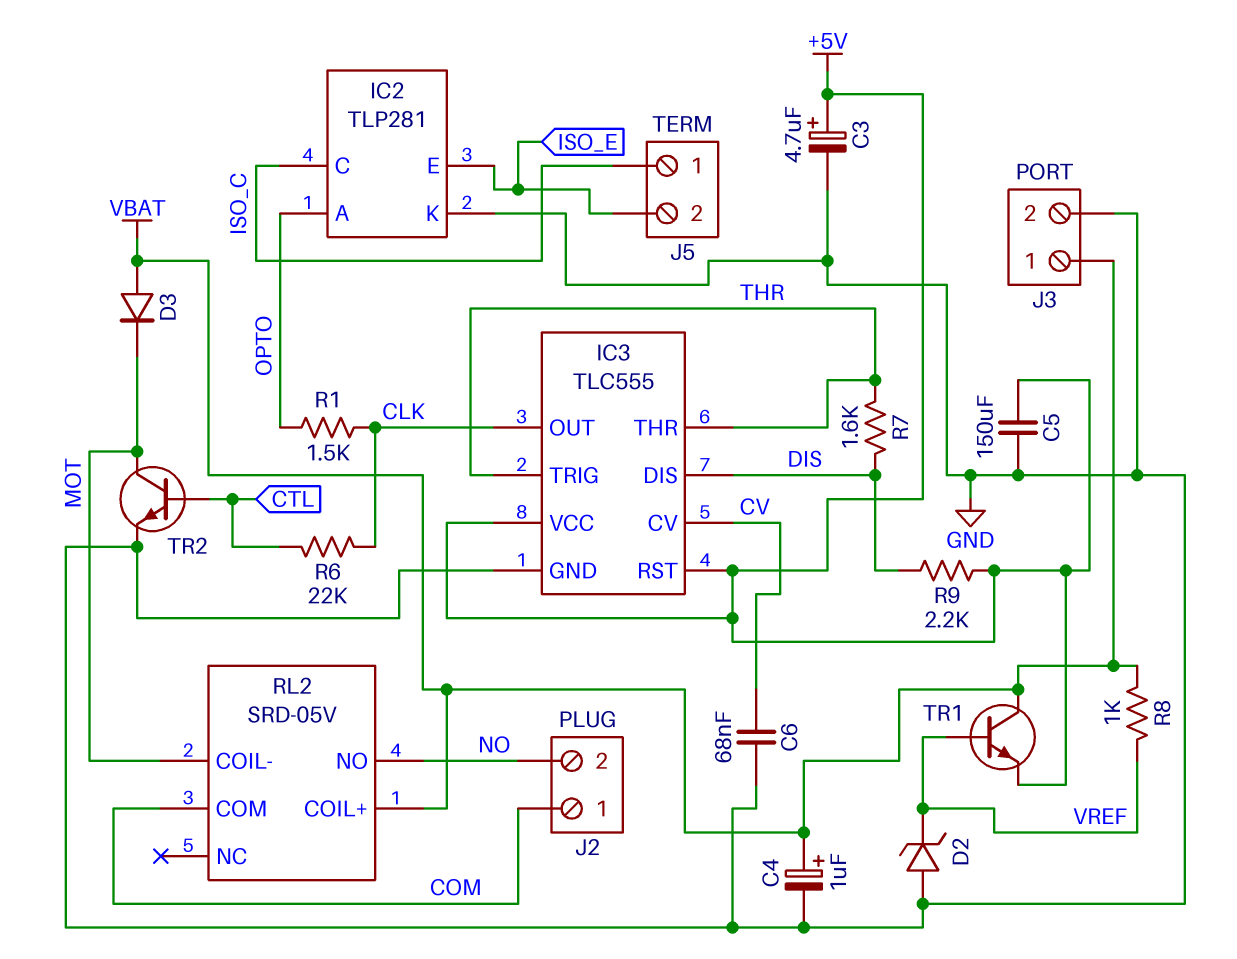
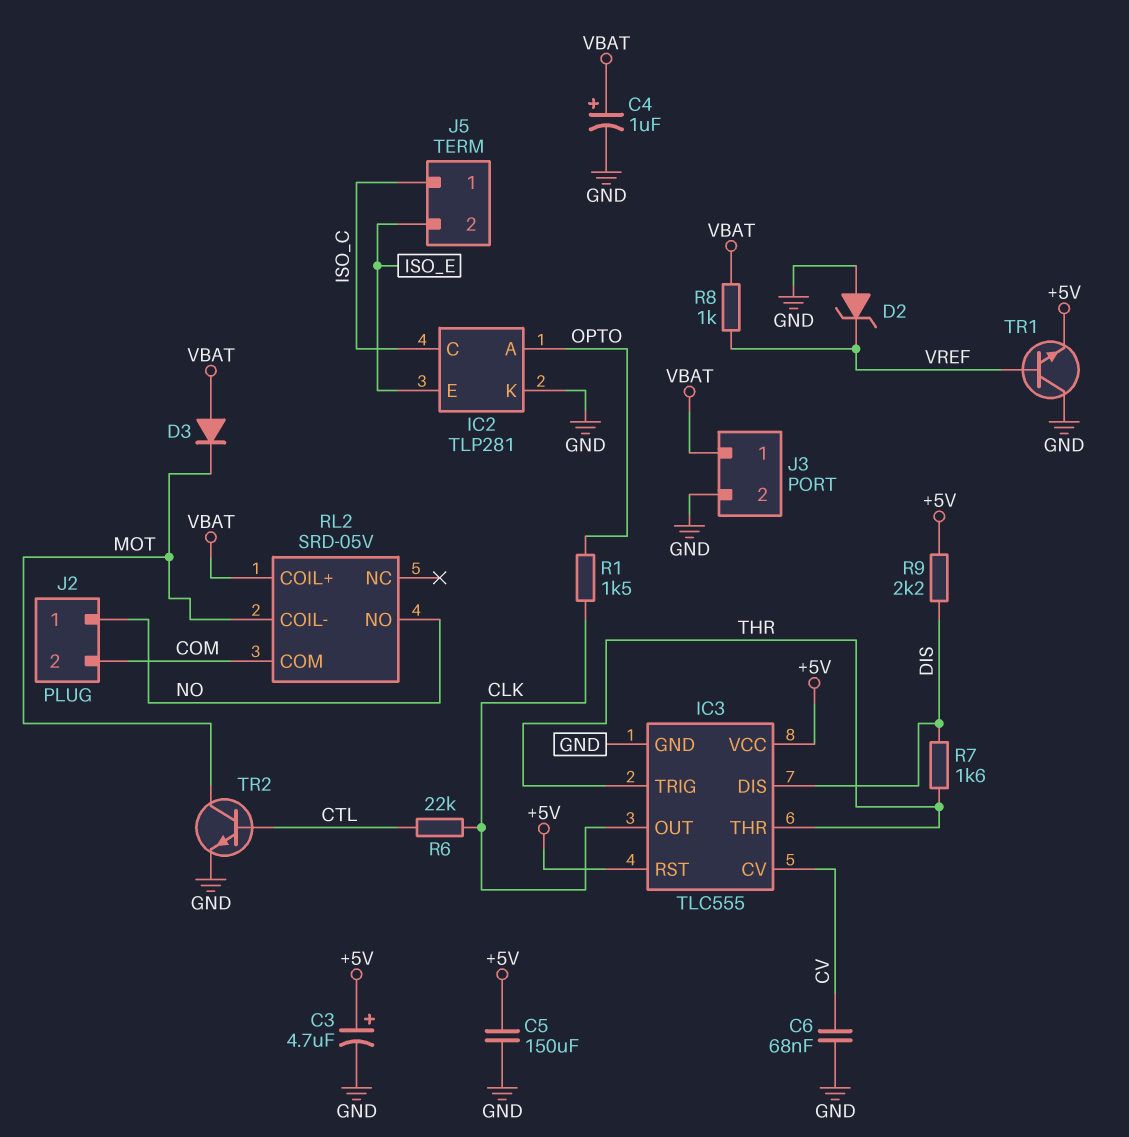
J2 pin 1: COM -> NO
J2 pin 2: NO -> COM
TR1: NPN (B VREF, C VBAT, E +5V) -> NPN (B VREF, C GND, E +5V)

